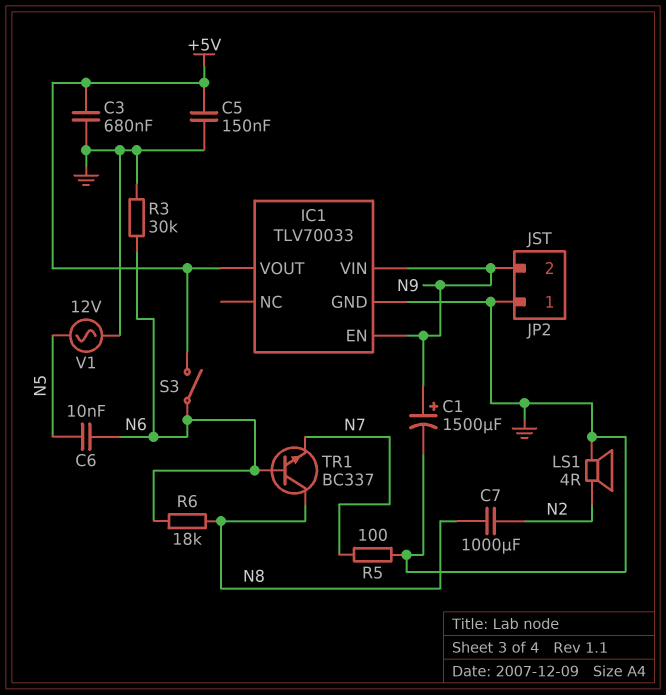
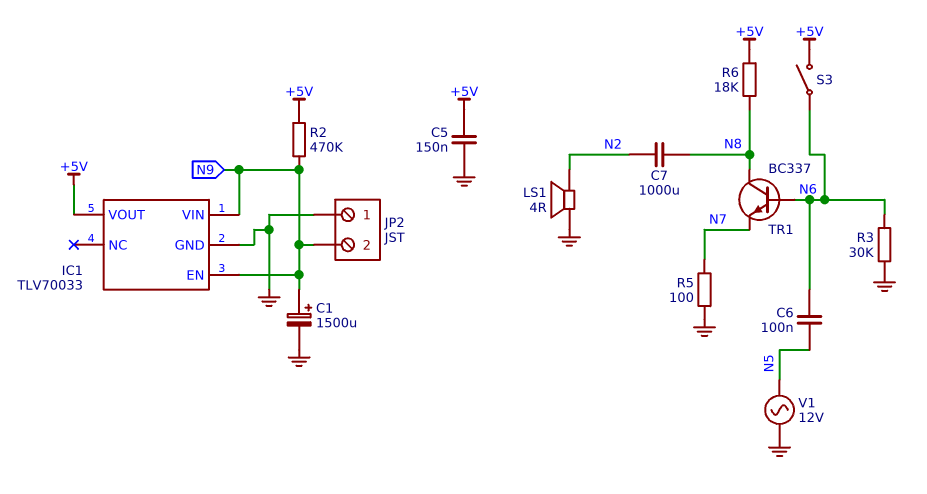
C3: 680nF (+5V, GND) -> none
C6: 10nF (N5, N6) -> 100nF (N5, N6)
R2: none -> 470k (+5V, N9)
R6: 18k (N6, N8) -> 18k (+5V, N8)

